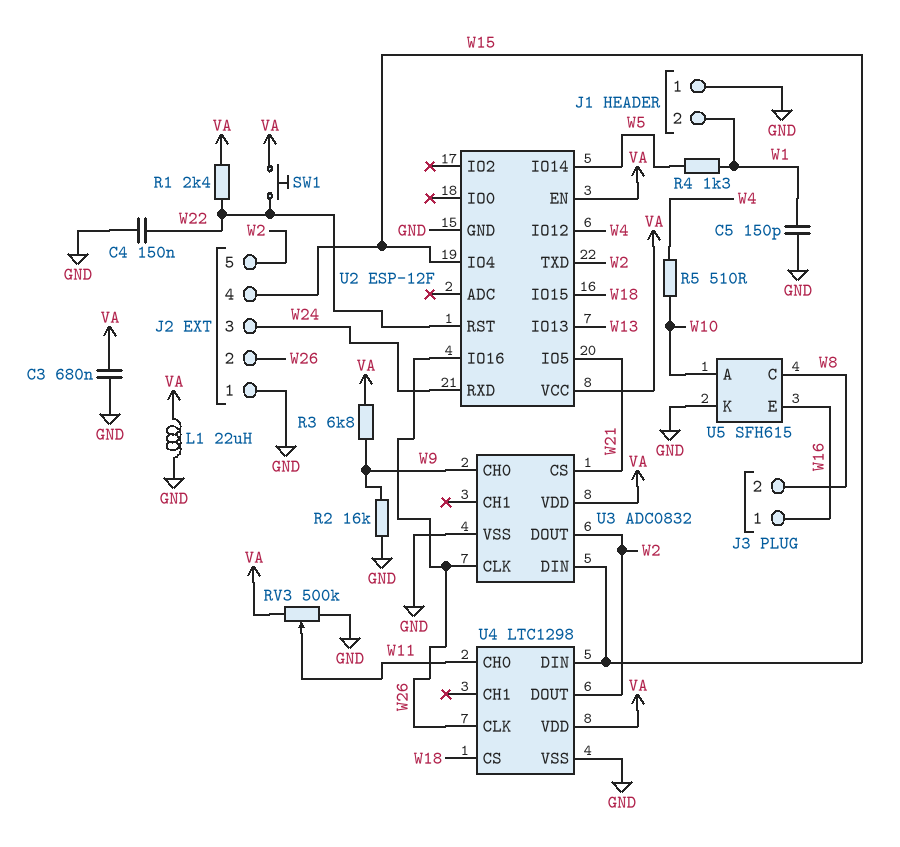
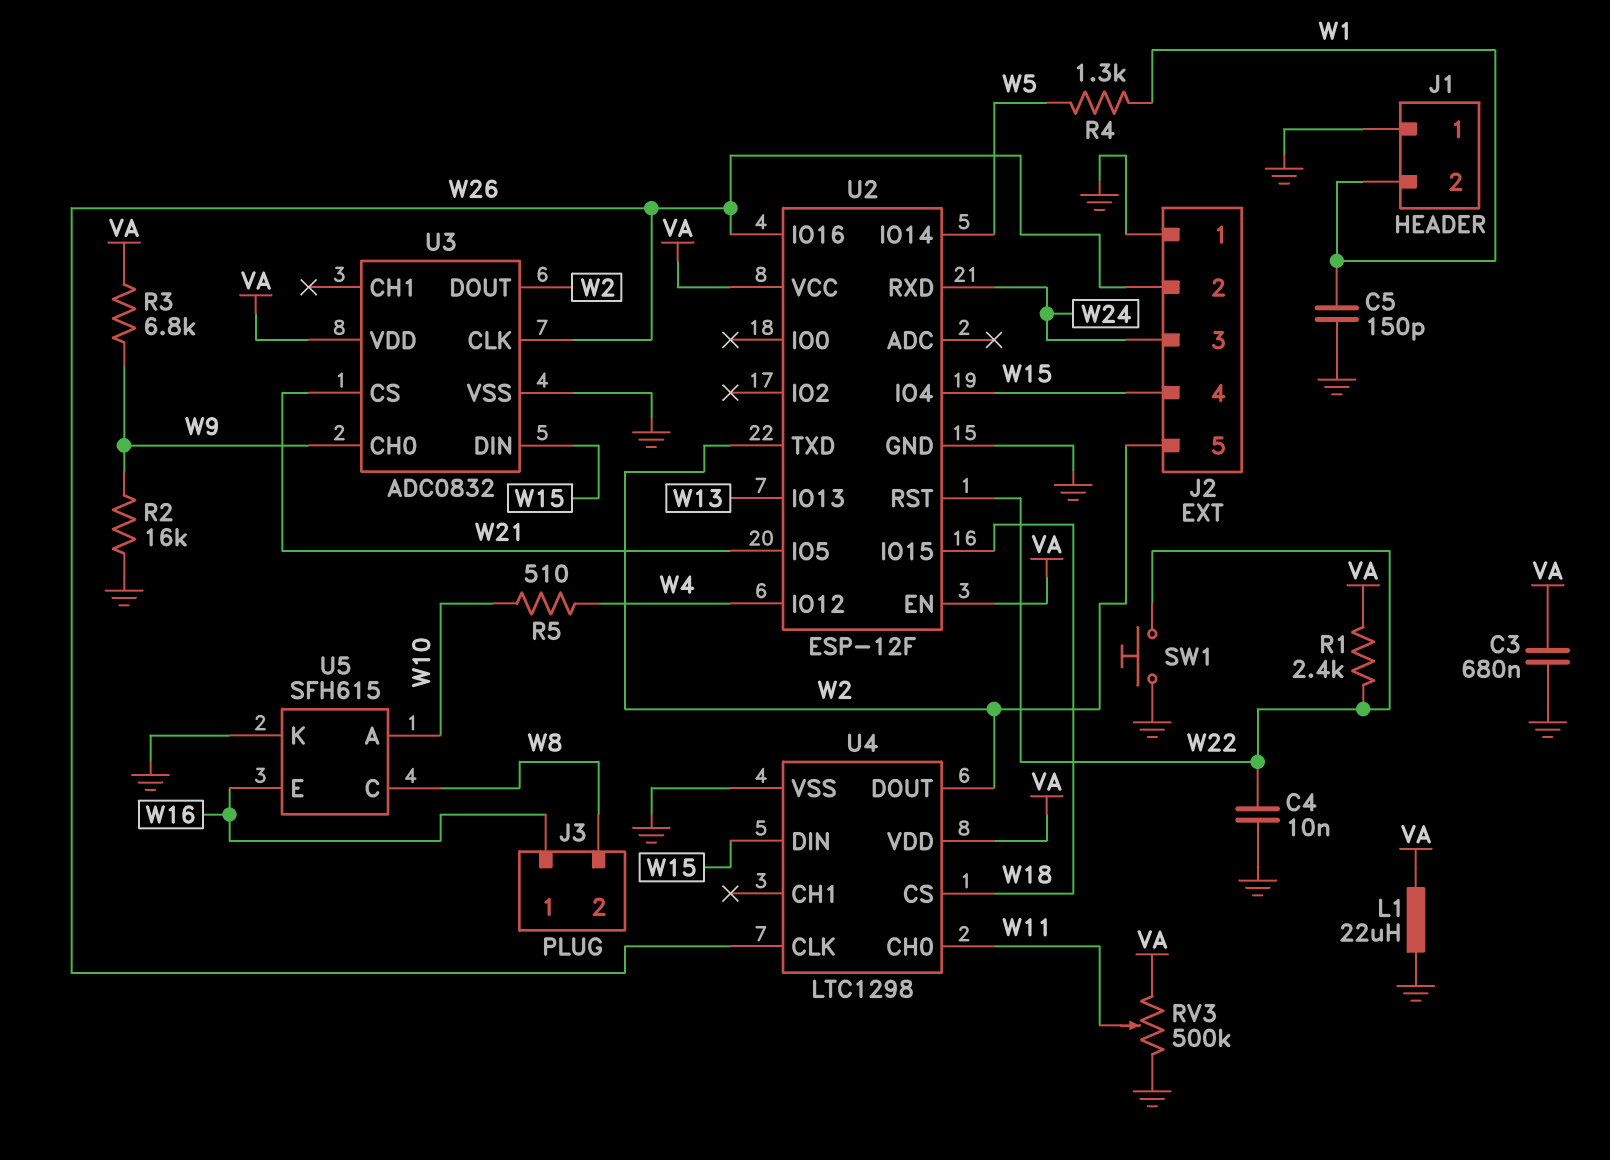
C4: 150nF (GND, W22) -> 10nF (GND, W22)
SW1: button (VA, W22) -> button (GND, W22)

